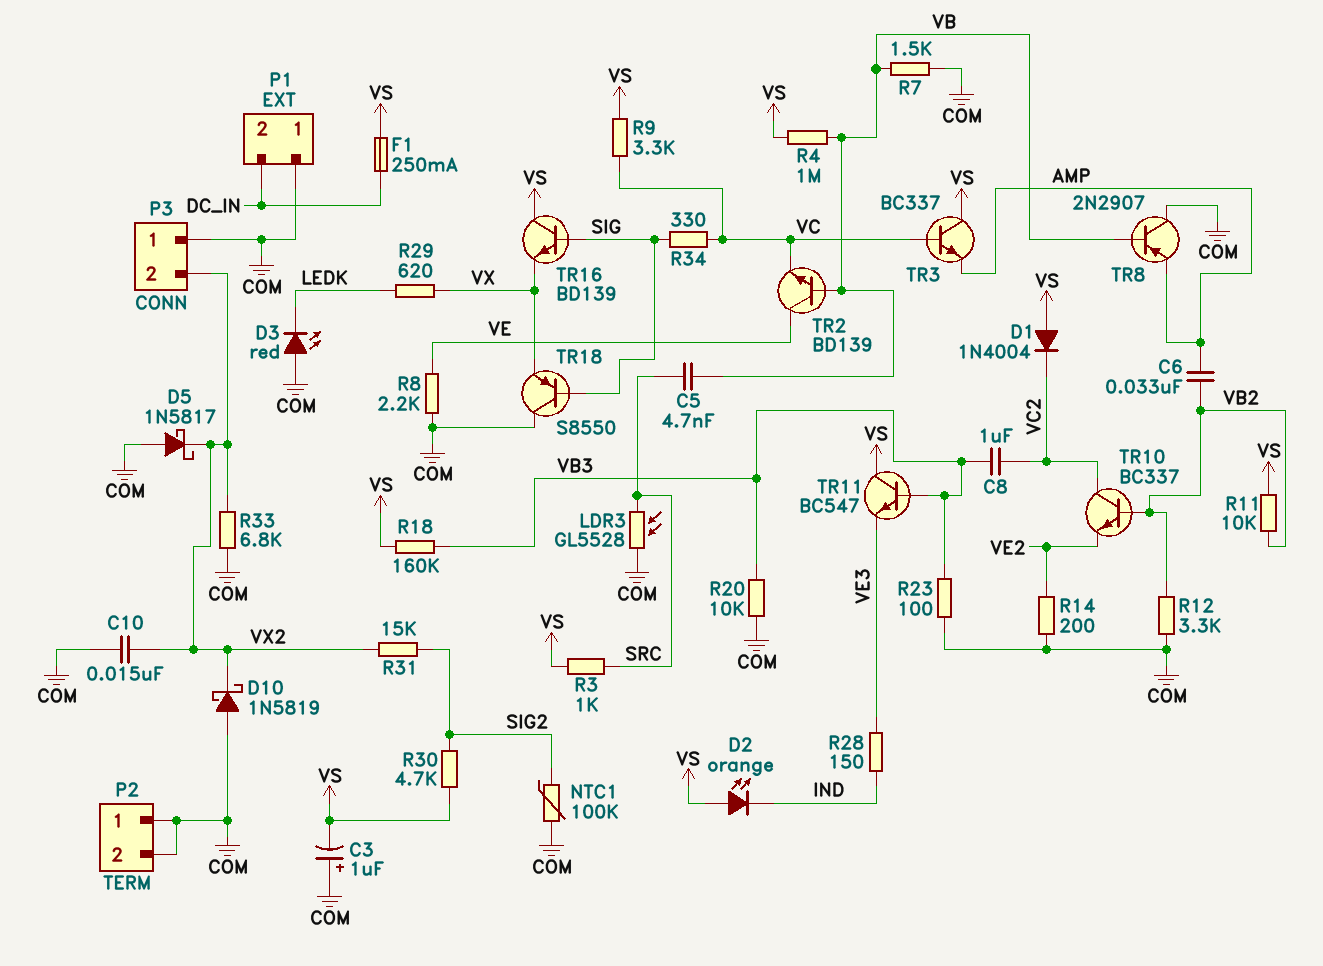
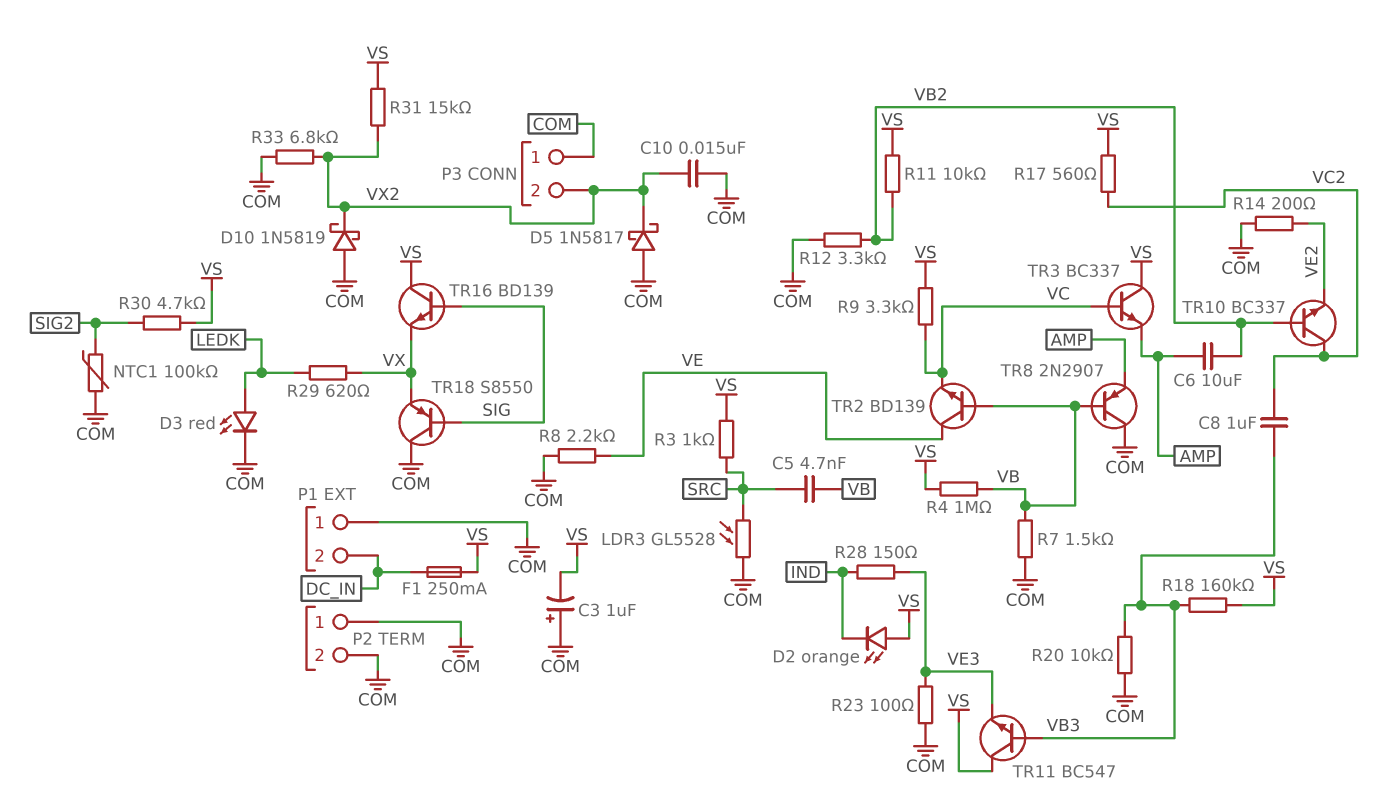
C6: 33nF (AMP, VB2) -> 10uF (AMP, VB2)
D1: diode 1N4004 (A VS, K VC2) -> none
D3: LED red (A COM, K LEDK) -> LED red (A LEDK, K COM)
R17: none -> 560 (VC2, VS)
R23: 100 (COM, VB3) -> 100 (COM, VE3)
R31: 15k (SIG2, VX2) -> 15k (VS, VX2)
R34: 330 (SIG, VC) -> none

